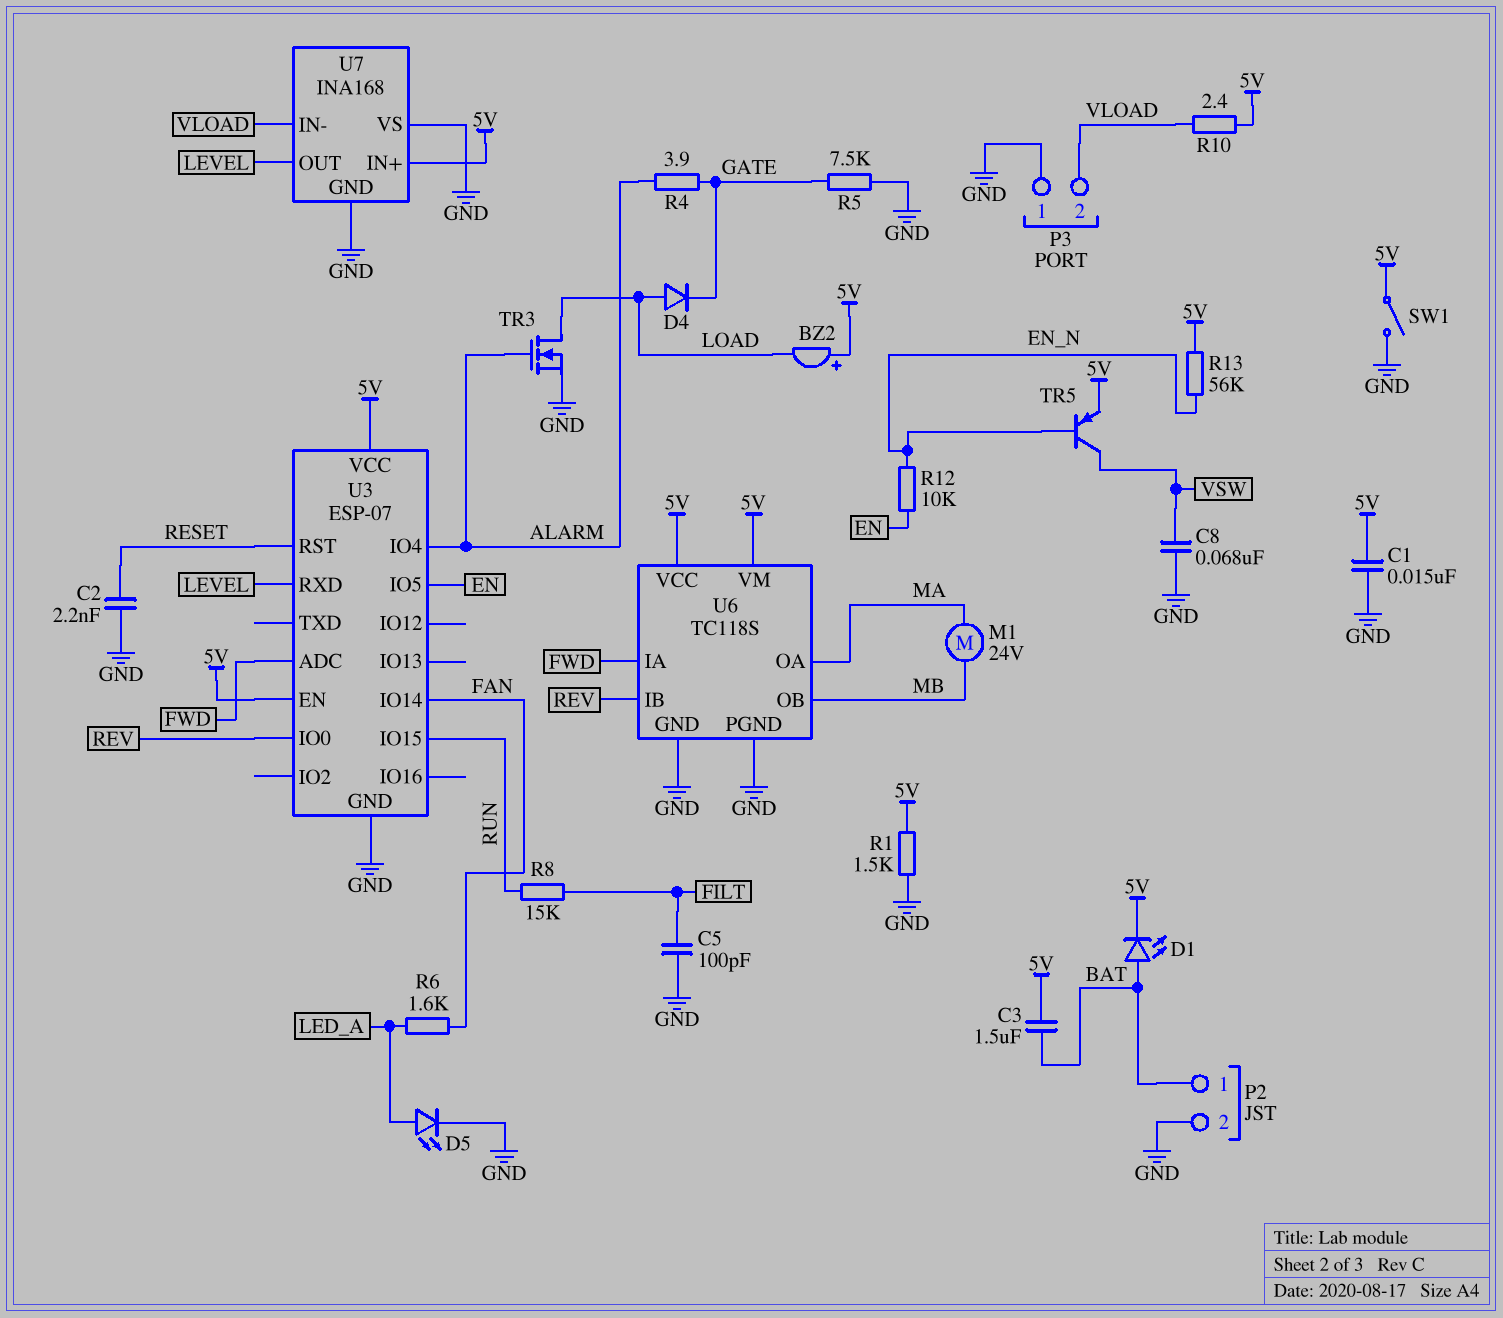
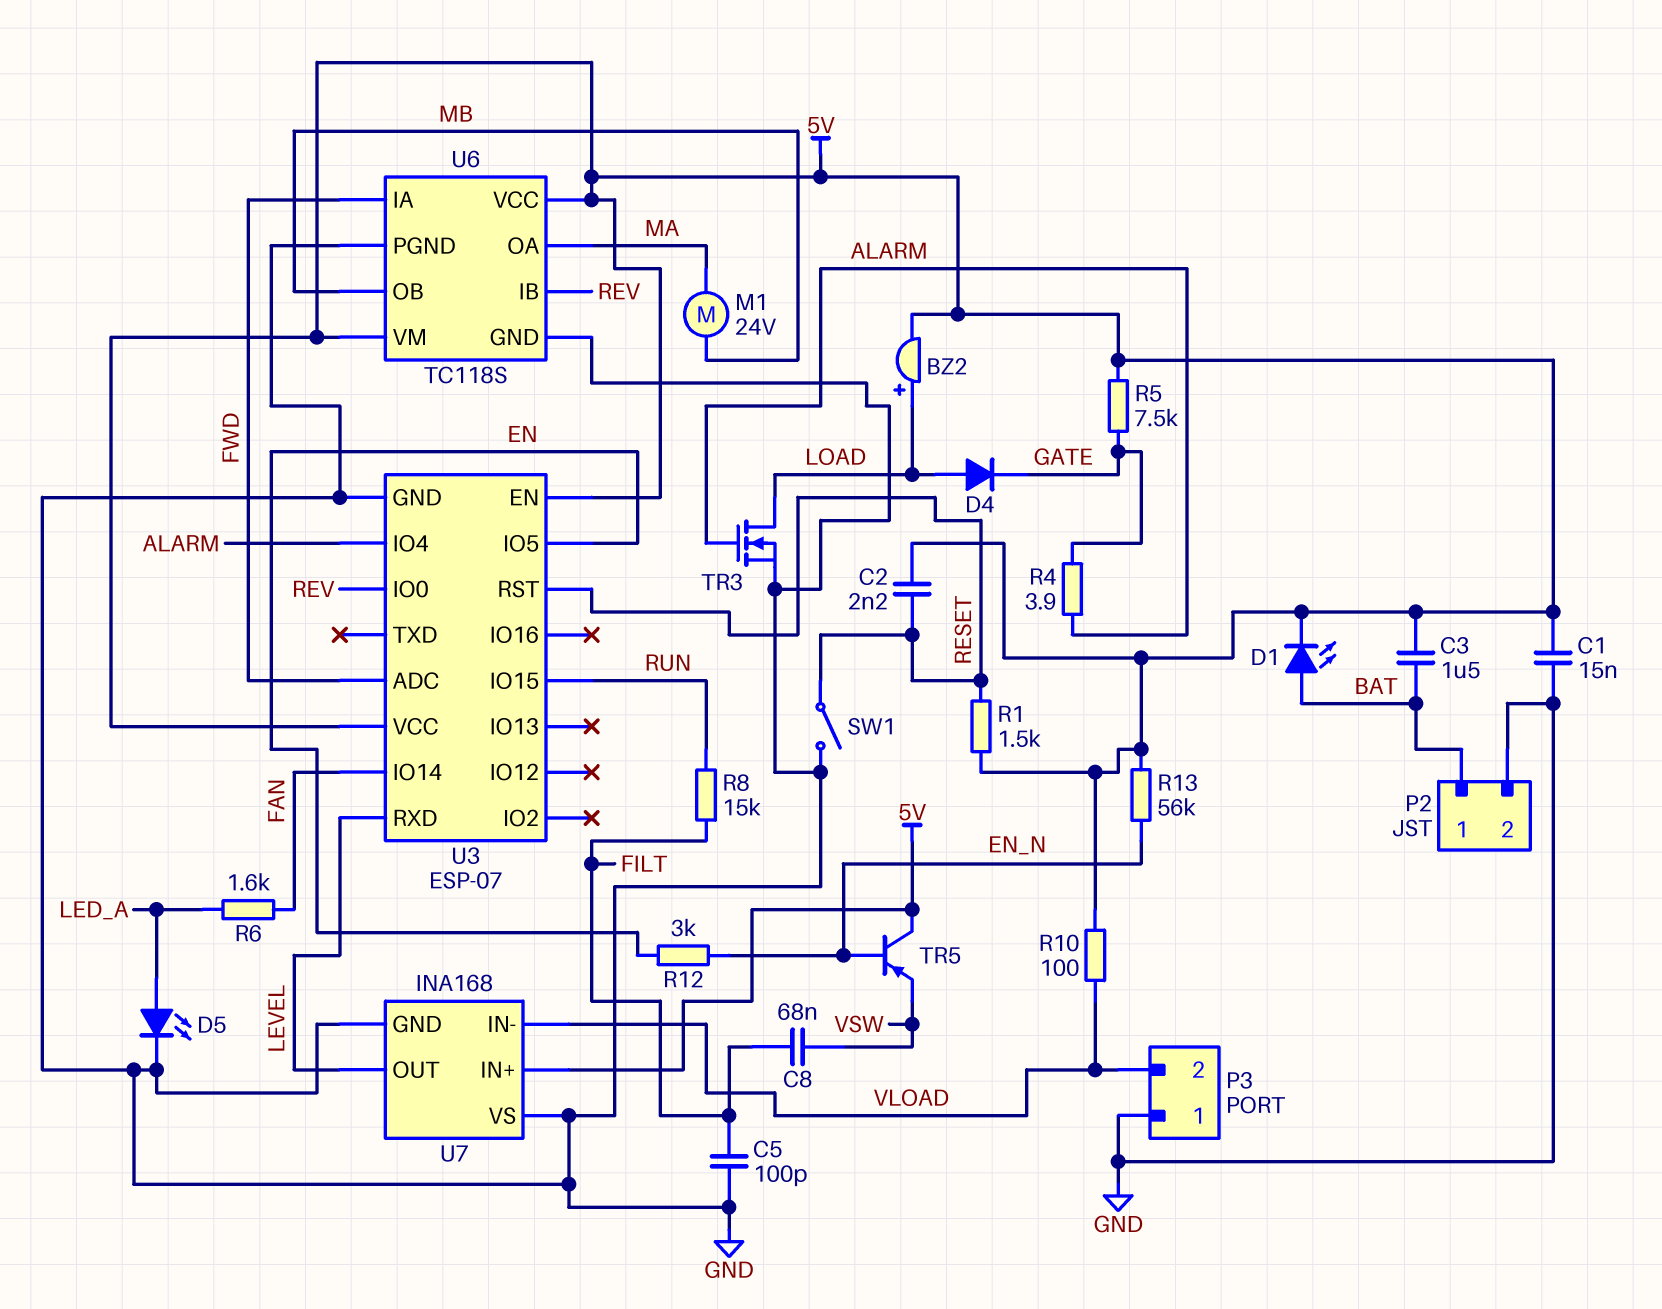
BZ2: buzzer (plus 5V, minus LOAD) -> buzzer (plus LOAD, minus 5V)
C2: 2.2nF (GND, RESET) -> 2.2nF (5V, RESET)
C8: 68nF (GND, VSW) -> 68nF (FILT, VSW)
R1: 1.5k (5V, GND) -> 1.5k (5V, RESET)
R5: 7.5k (GATE, GND) -> 7.5k (5V, GATE)
R10: 2.4 (5V, VLOAD) -> 100 (5V, VLOAD)
R12: 10k (EN, EN_N) -> 3k (EN, EN_N)
SW1: switch (5V, GND) -> switch (GND, RESET)
TR5: PNP (B EN_N, C VSW, E 5V) -> PNP (B EN_N, C 5V, E VSW)

